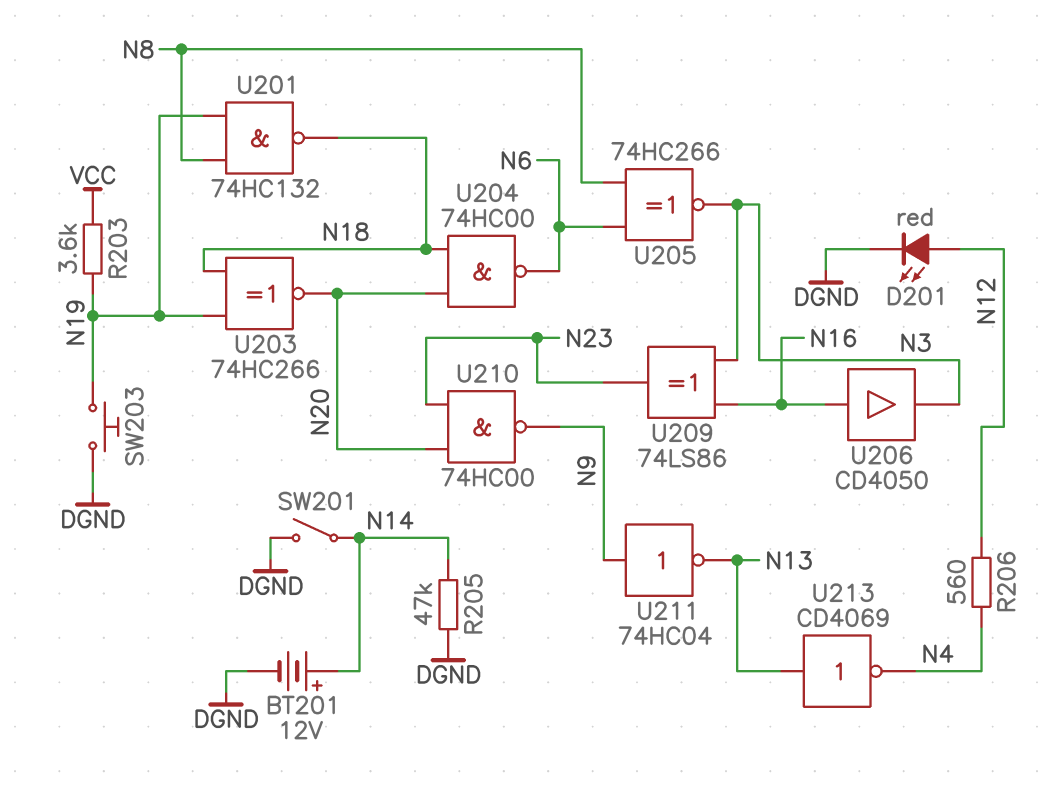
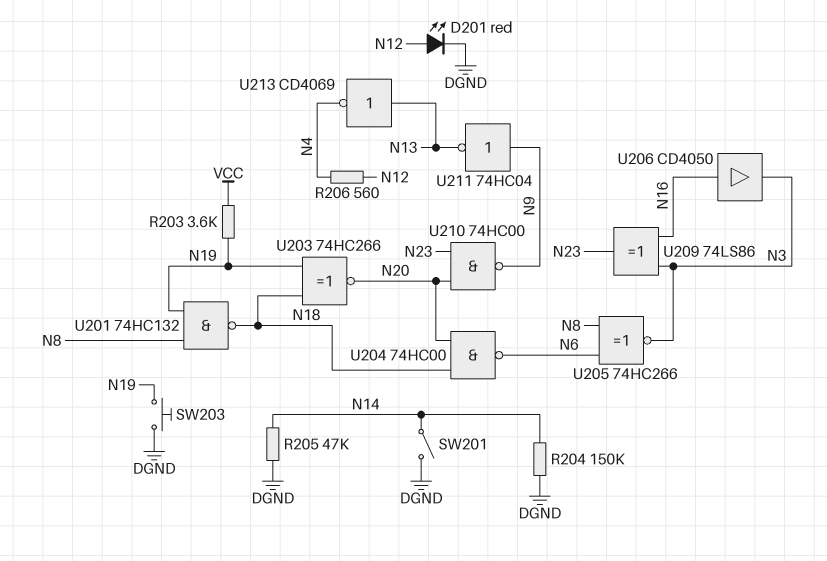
BT201: 12V (plus N14, minus DGND) -> none
R204: none -> 150k (DGND, N14)

